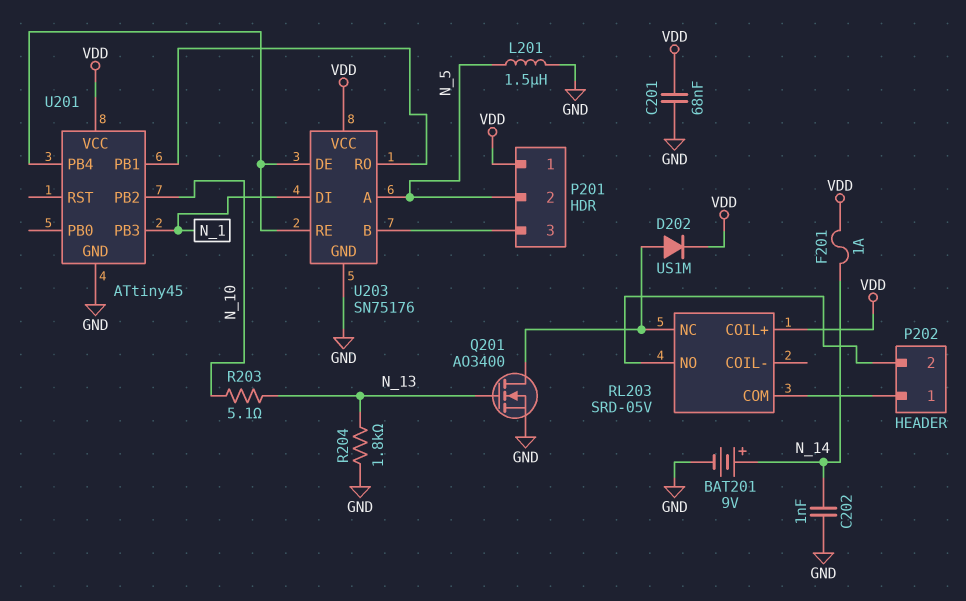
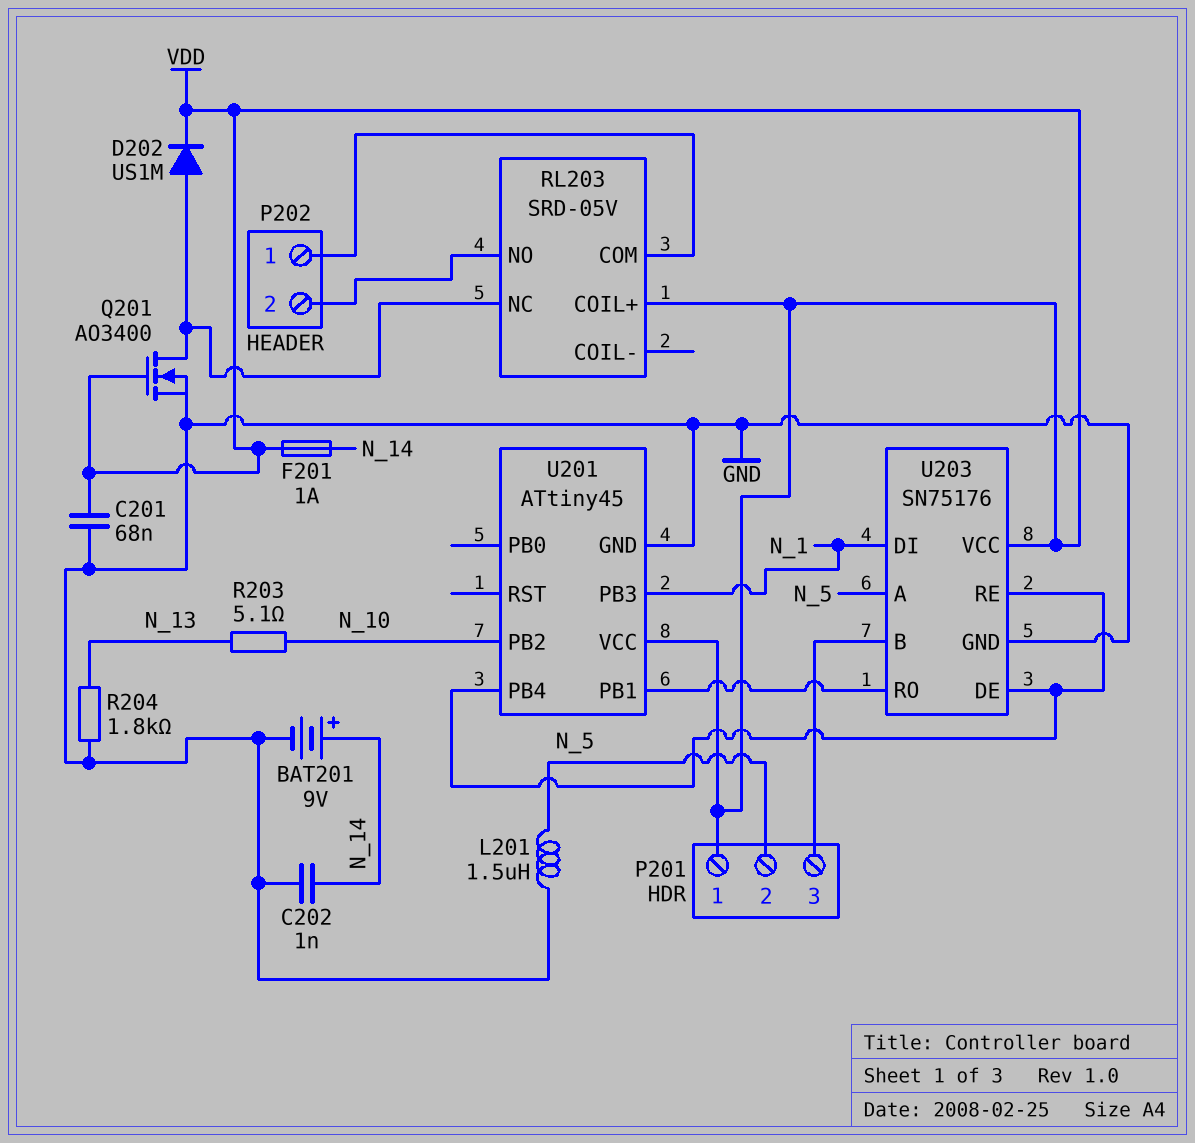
Q201: NMOS AO3400 (G N_13, D RL203/NC, S GND) -> NMOS AO3400 (G VDD, D RL203/NC, S GND)

